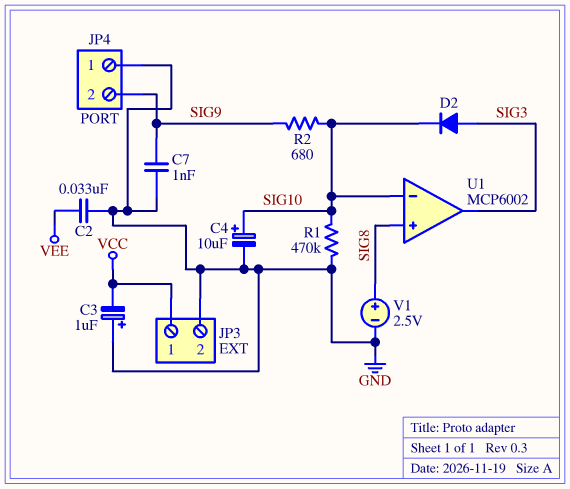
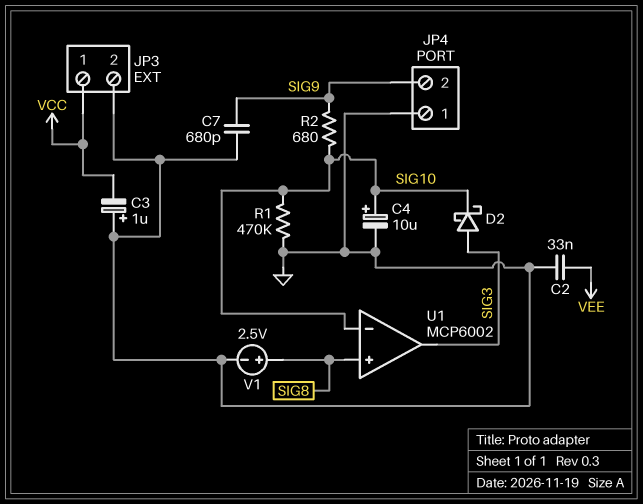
C7: 1nF (GND, SIG9) -> 680pF (GND, SIG9)
D2: diode (A SIG3, K SIG10) -> schottky (A SIG3, K SIG10)

